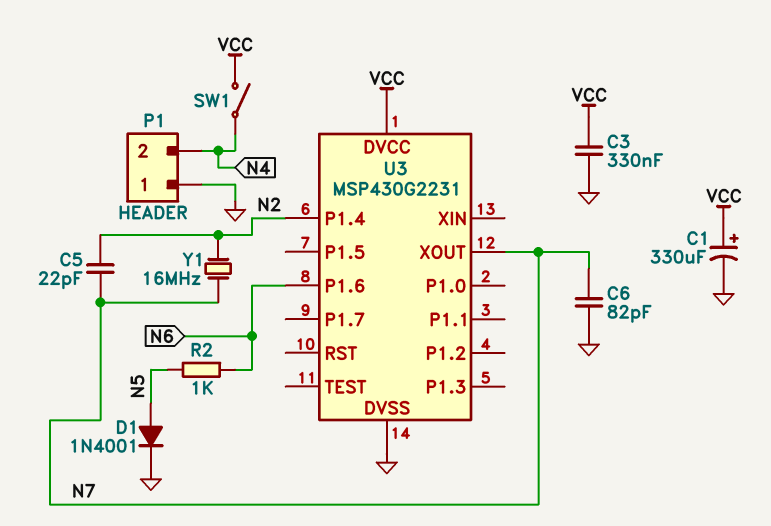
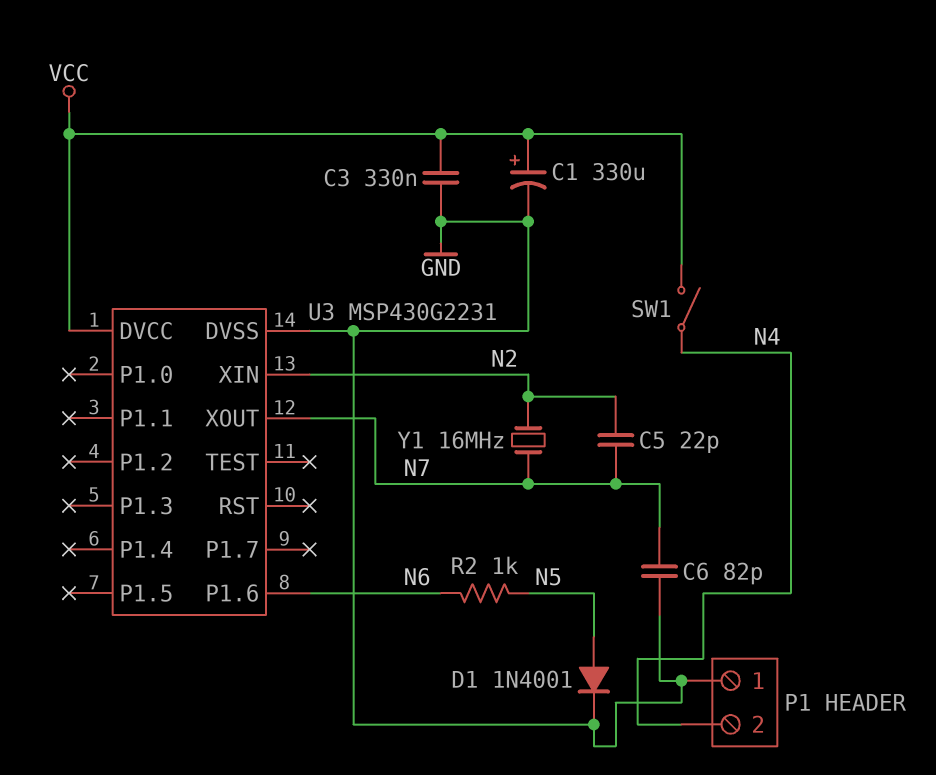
U3 pin P1.4: N2 -> none
U3 pin XIN: none -> N2

